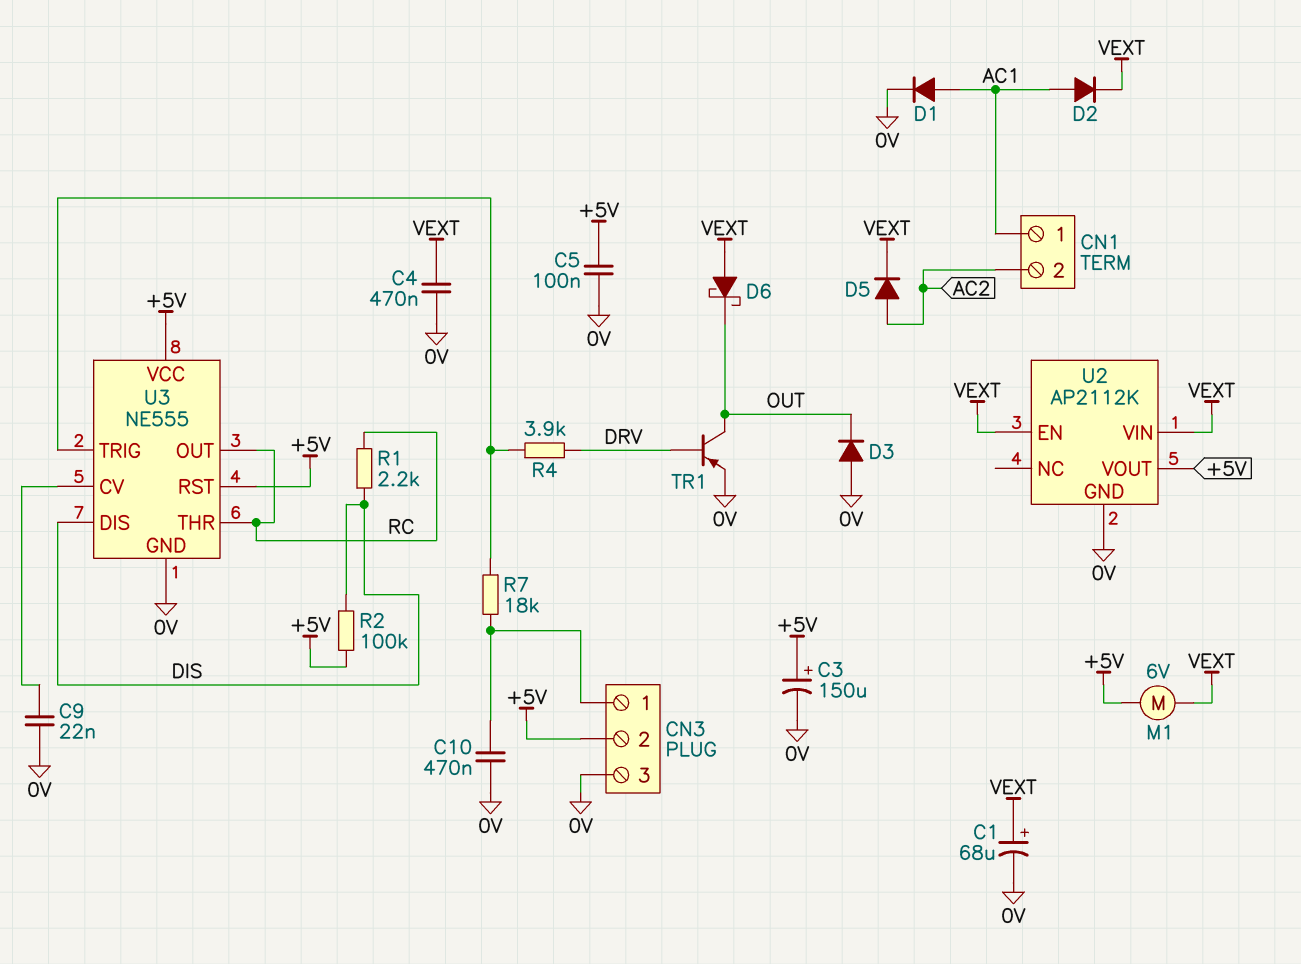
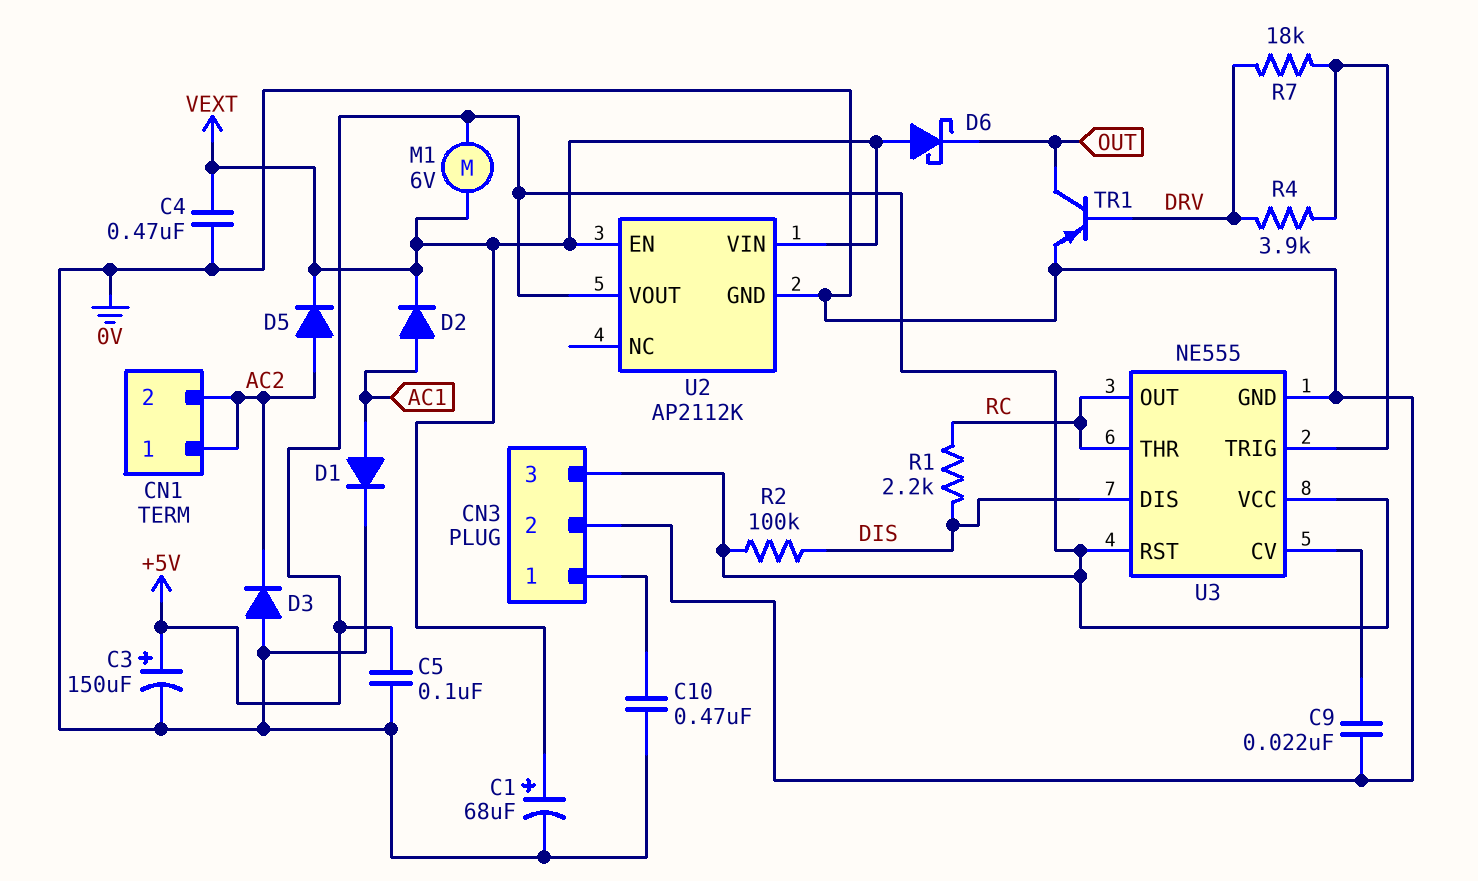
CN1 pin 1: AC1 -> AC2
CN3 pin 2: +5V -> 0V
CN3 pin 3: 0V -> +5V
D3: diode (A 0V, K OUT) -> diode (A 0V, K AC2)
R7: 18k (CN3/1, U3/TRIG) -> 18k (DRV, U3/TRIG)

